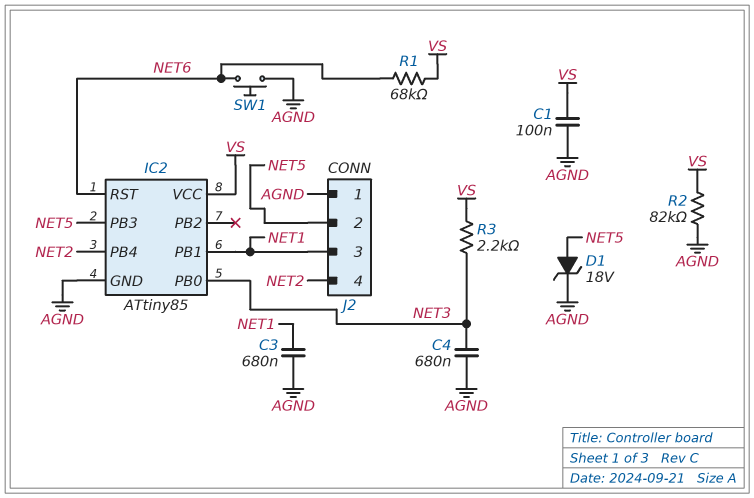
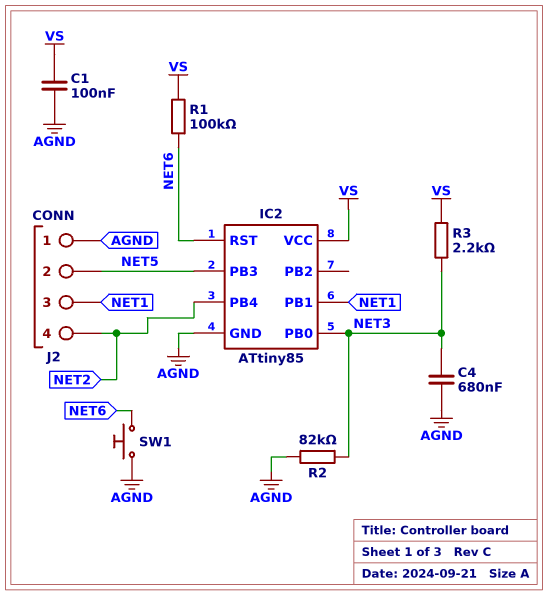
C3: 680nF (AGND, NET1) -> none
D1: zener 18V (A NET5, K AGND) -> none
R1: 68k (NET6, VS) -> 100k (NET6, VS)
R2: 82k (AGND, VS) -> 82k (AGND, NET3)

